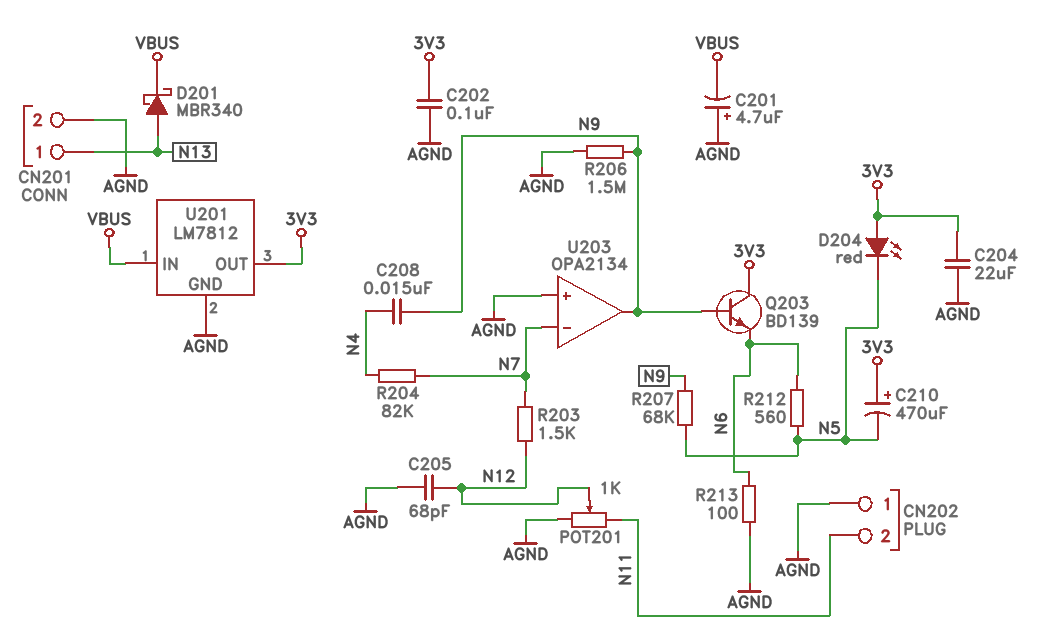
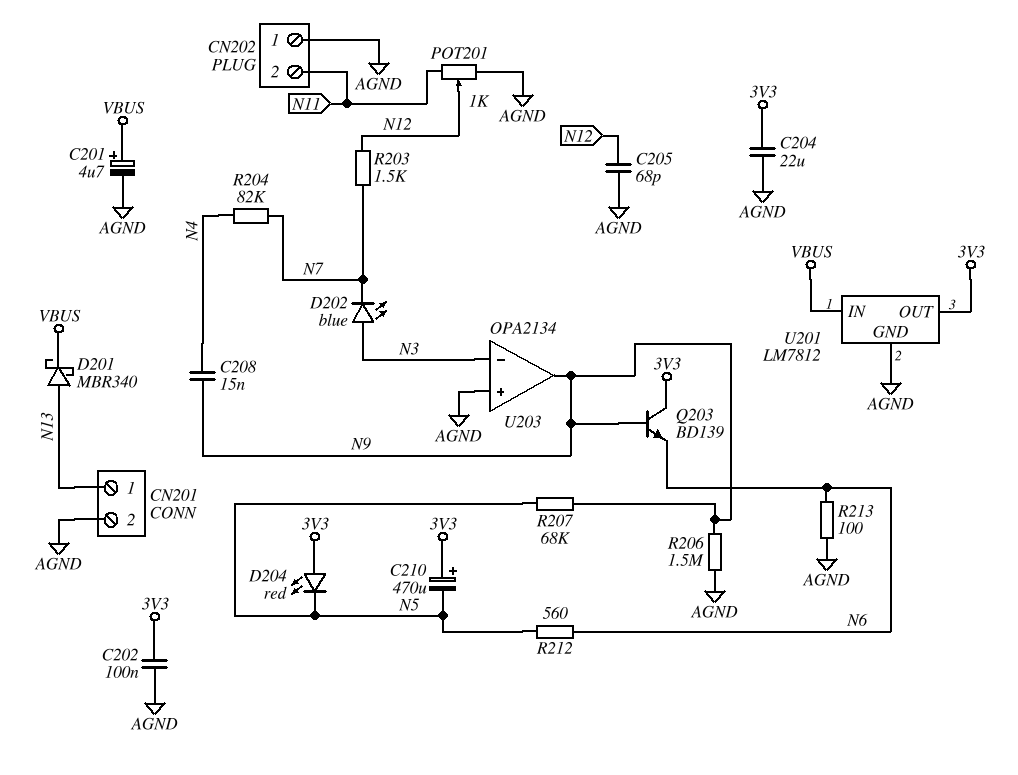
C201: 4.7uF (plus AGND, minus VBUS) -> 4.7uF (plus VBUS, minus AGND)
D202: none -> LED blue (A N3, K N7)
U203 pin in-: N7 -> N3

